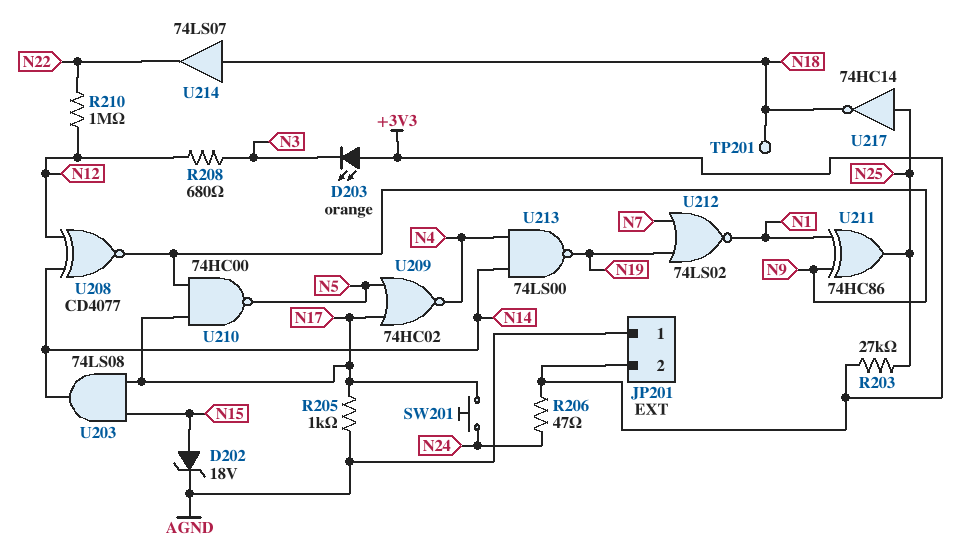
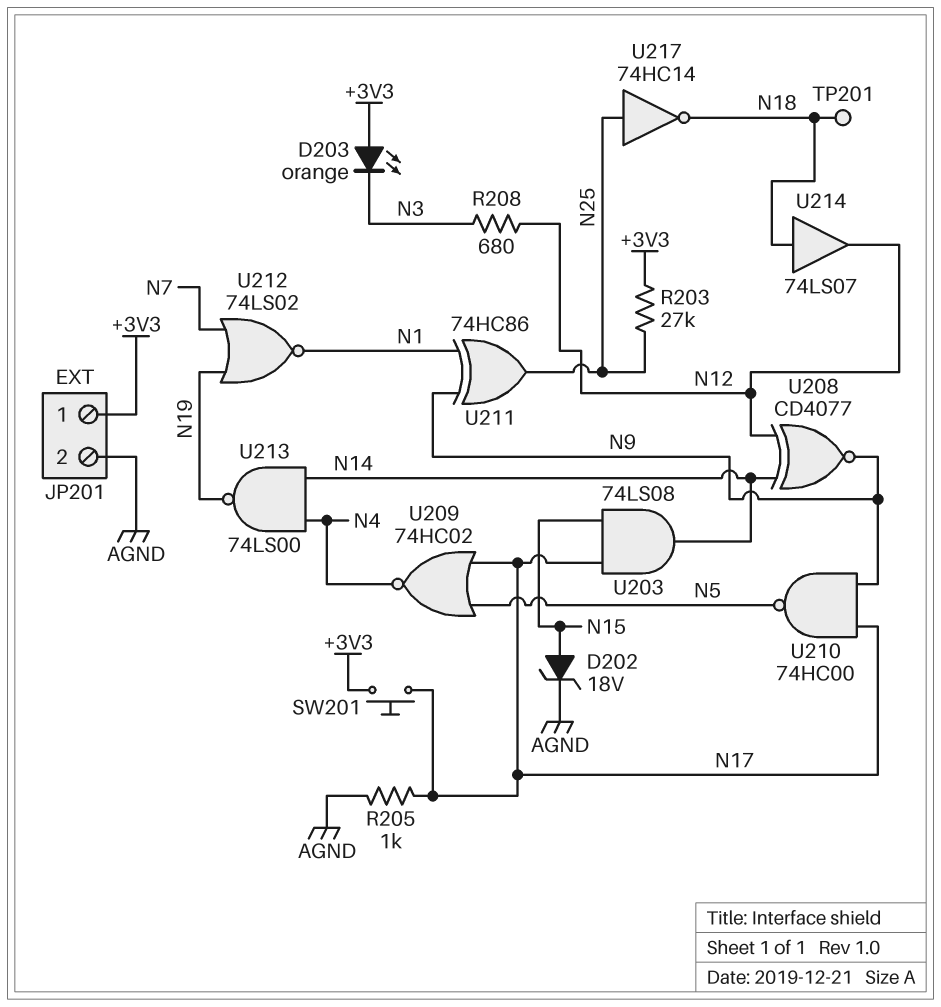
JP201 pin 1: AGND -> +3V3
JP201 pin 2: +3V3 -> AGND
R206: 47 (+3V3, N24) -> none
R210: 1M (N12, N22) -> none
SW201: button (N17, N24) -> button (+3V3, N17)
U214: buffer 74LS07 (in N18, out N22) -> buffer 74LS07 (in N18, out N12)

